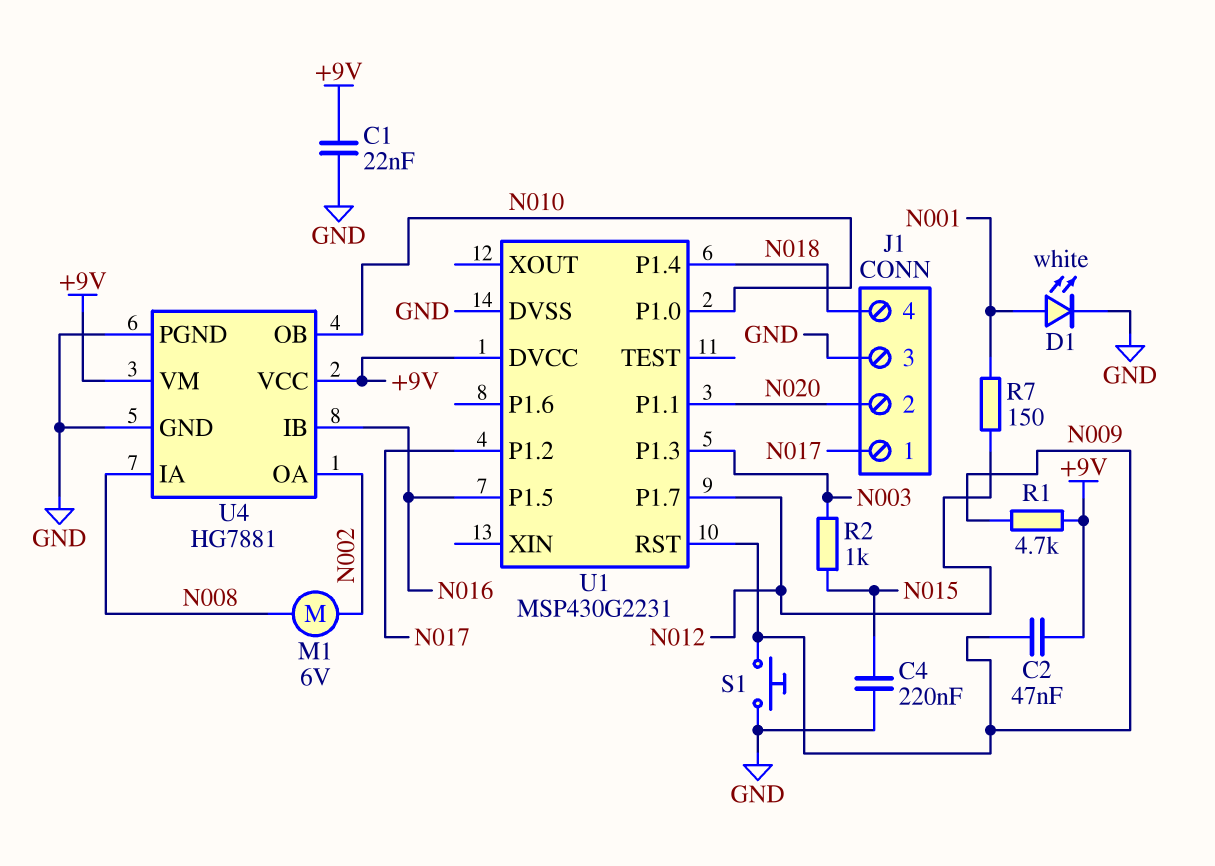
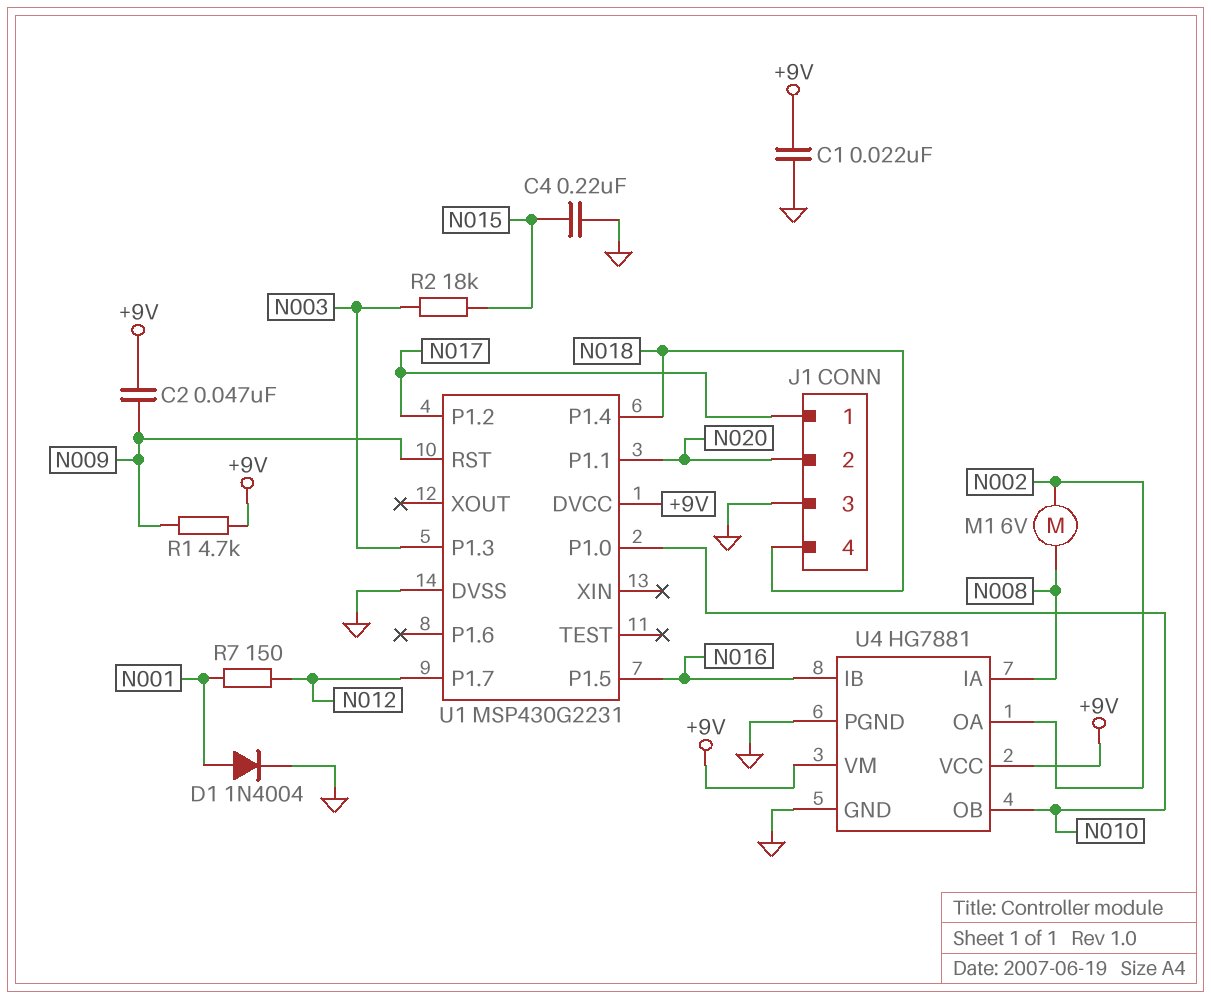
D1: LED white (A N001, K GND) -> diode 1N4004 (A N001, K GND)
R2: 1k (N003, N015) -> 18k (N003, N015)
S1: button (GND, N009) -> none

